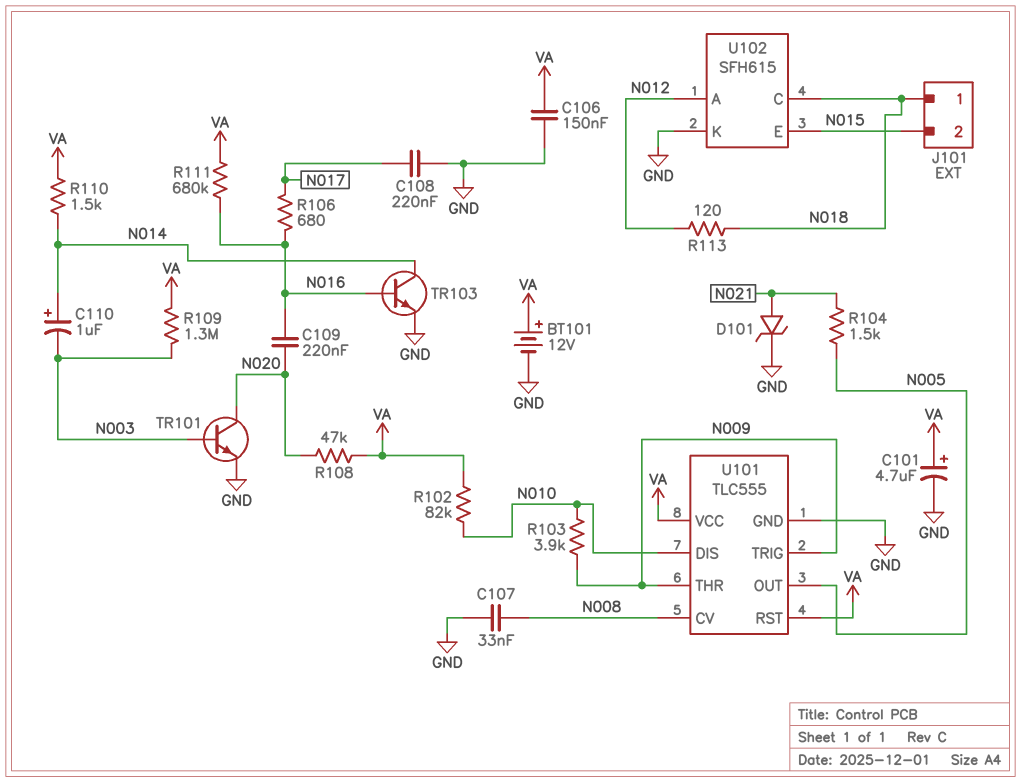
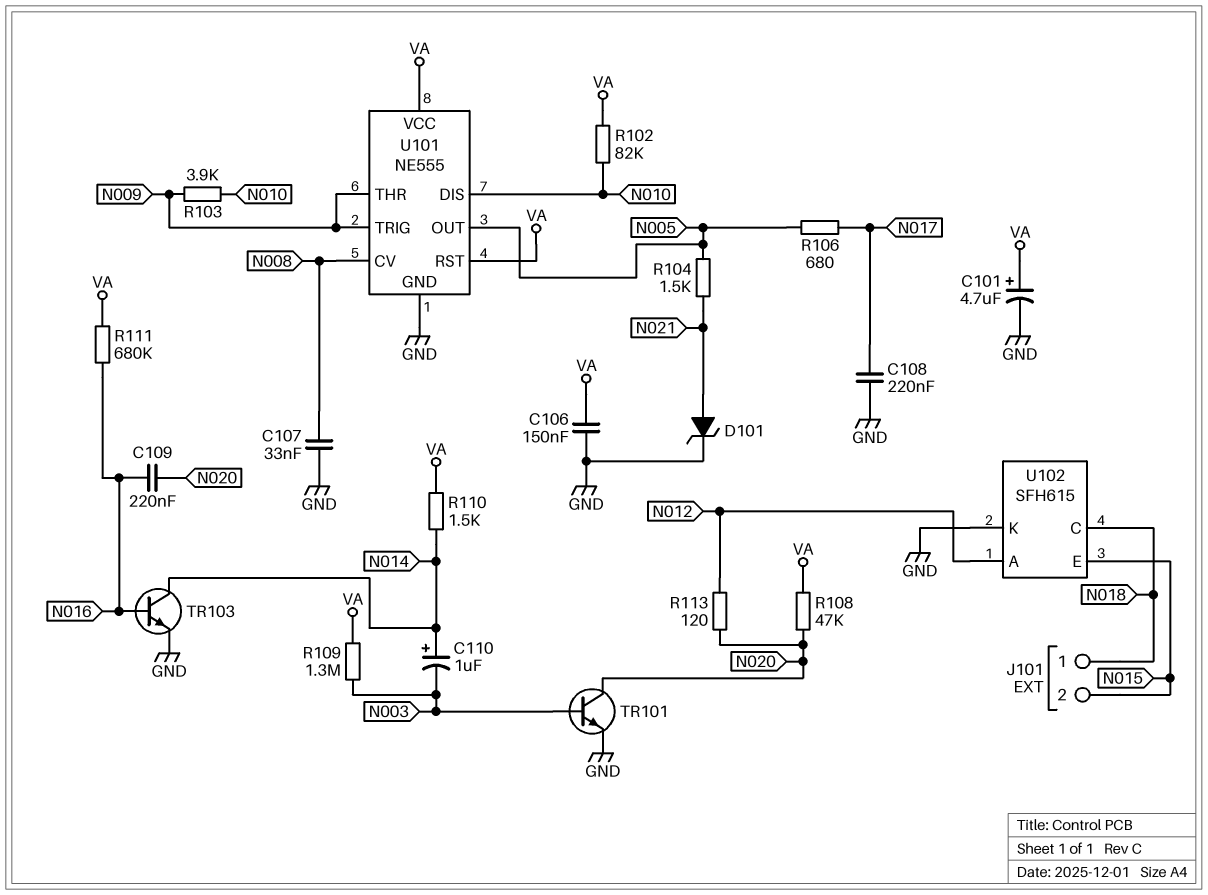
BT101: 12V (plus VA, minus GND) -> none
R106: 680 (N016, N017) -> 680 (N005, N017)
R113: 120 (N012, N018) -> 120 (N012, N020)
U101: TLC555 -> NE555

